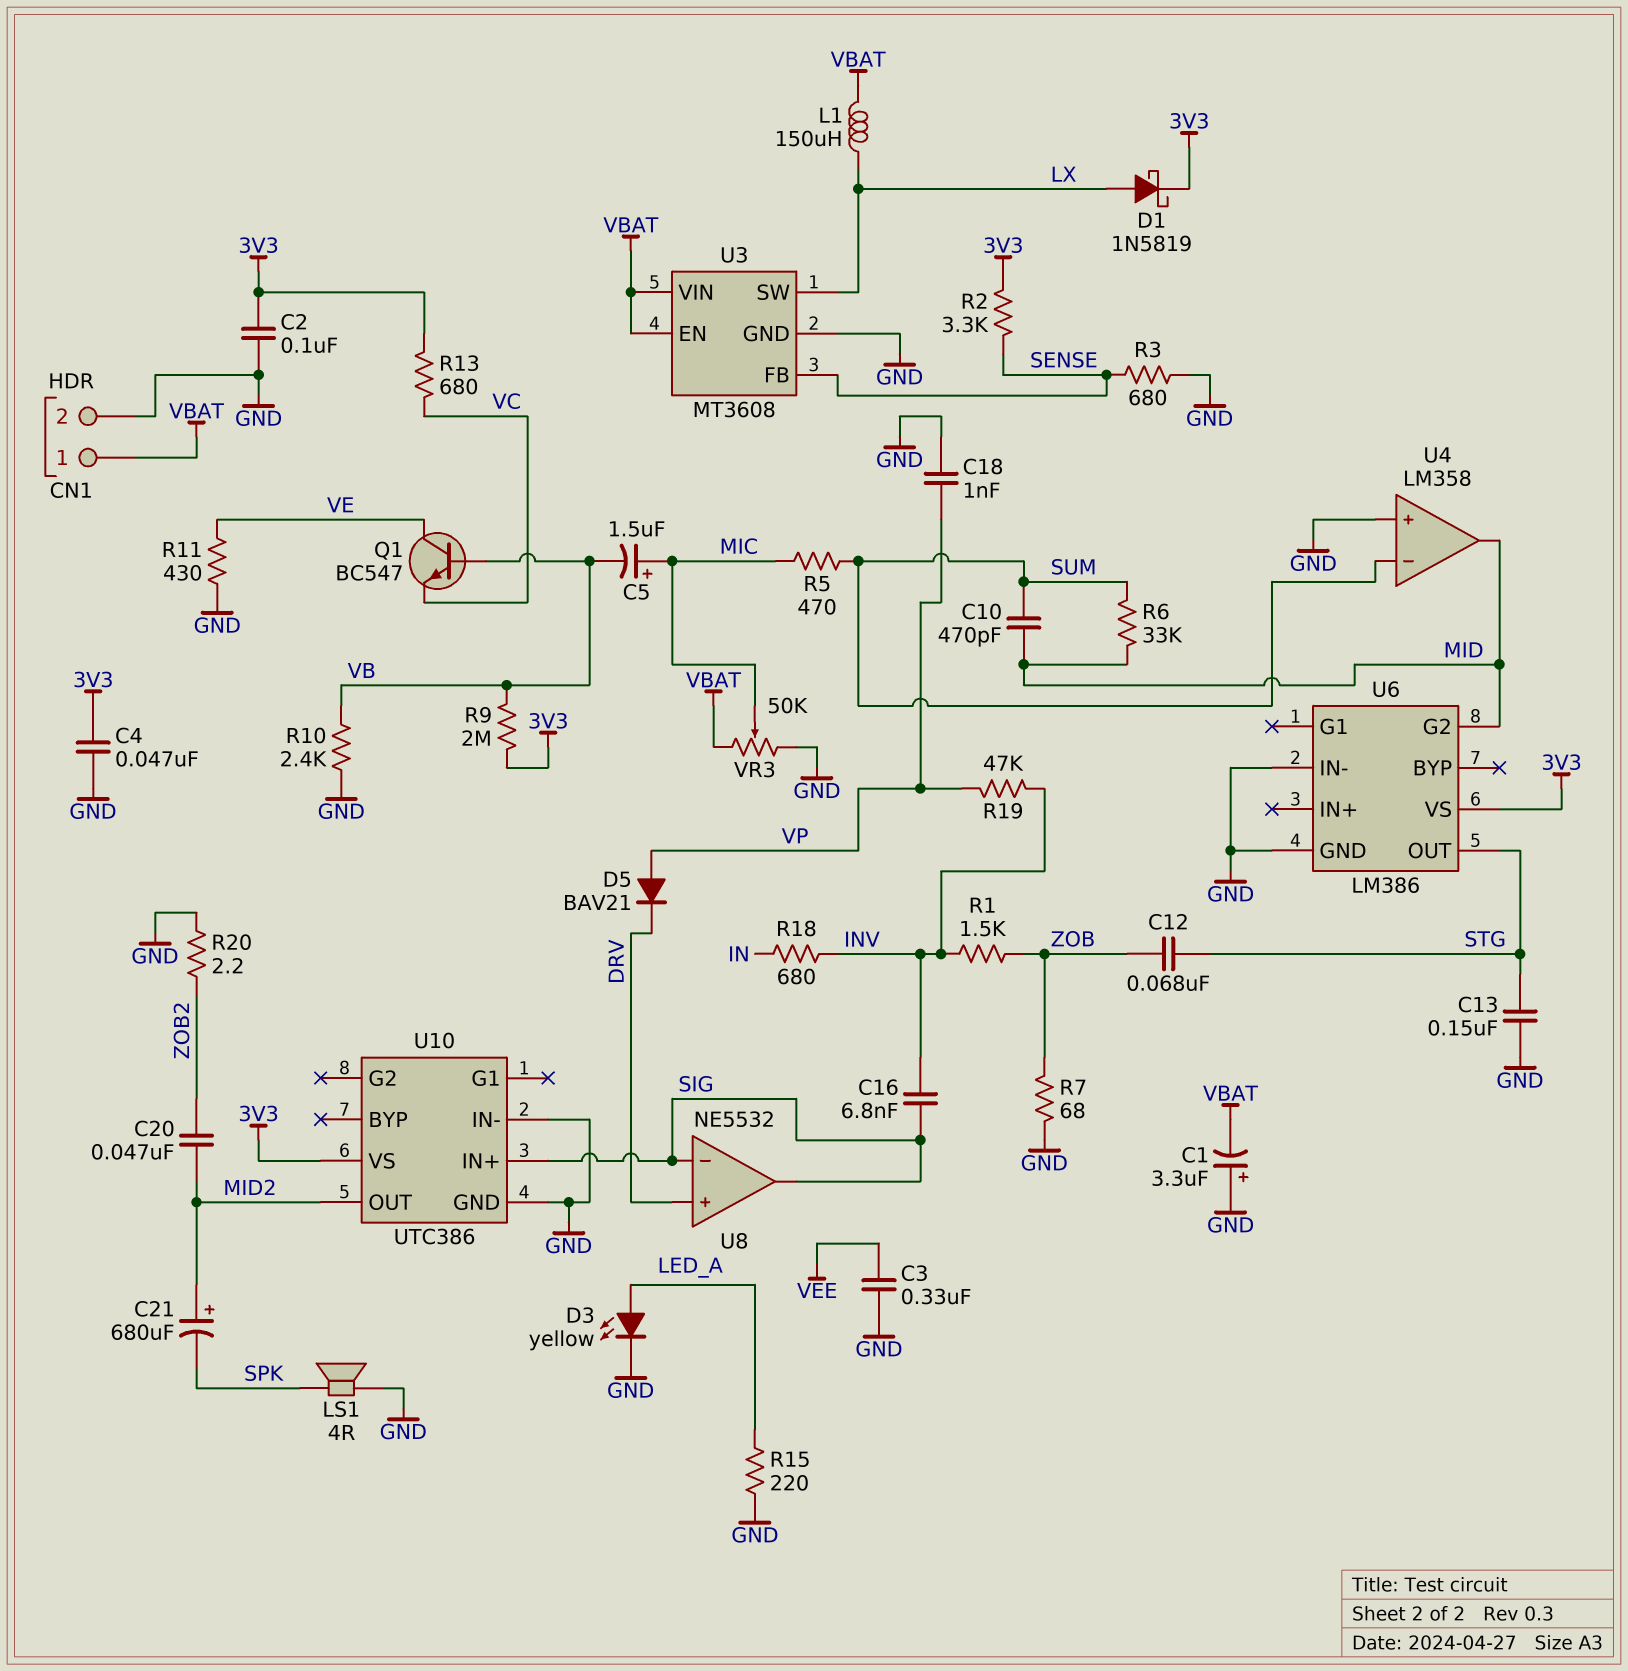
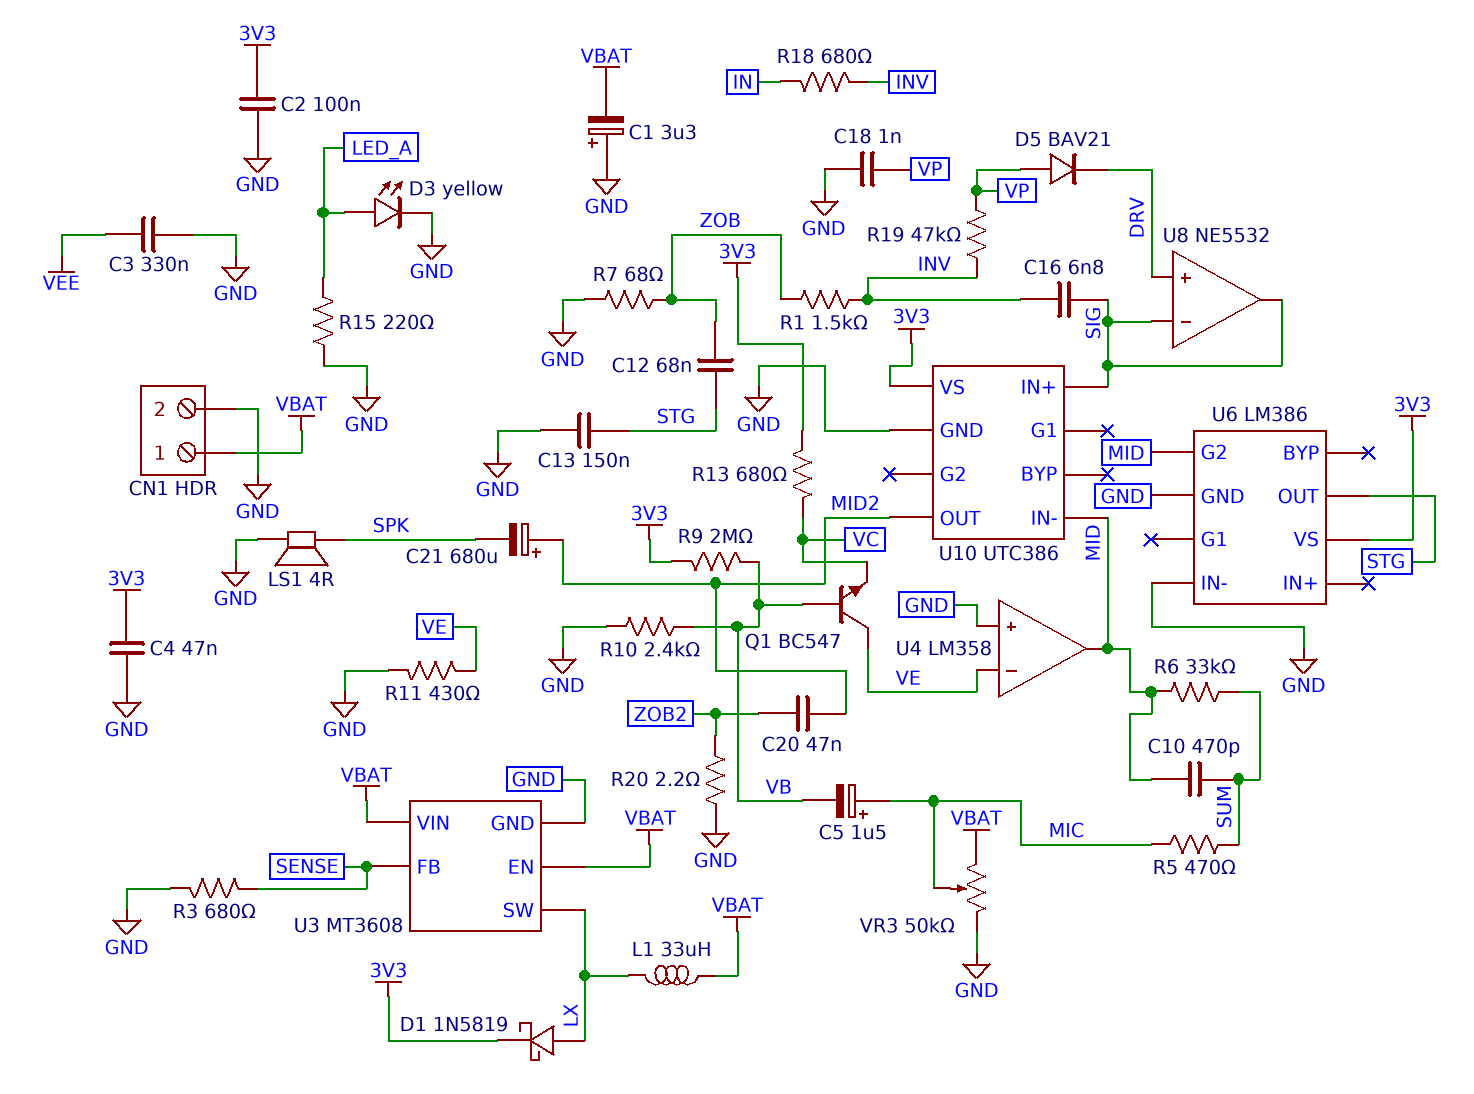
L1: 150uH (LX, VBAT) -> 33uH (LX, VBAT)
R2: 3.3k (3V3, SENSE) -> none
U4 pin in-: SUM -> VE
U10 pin IN-: GND -> MID

